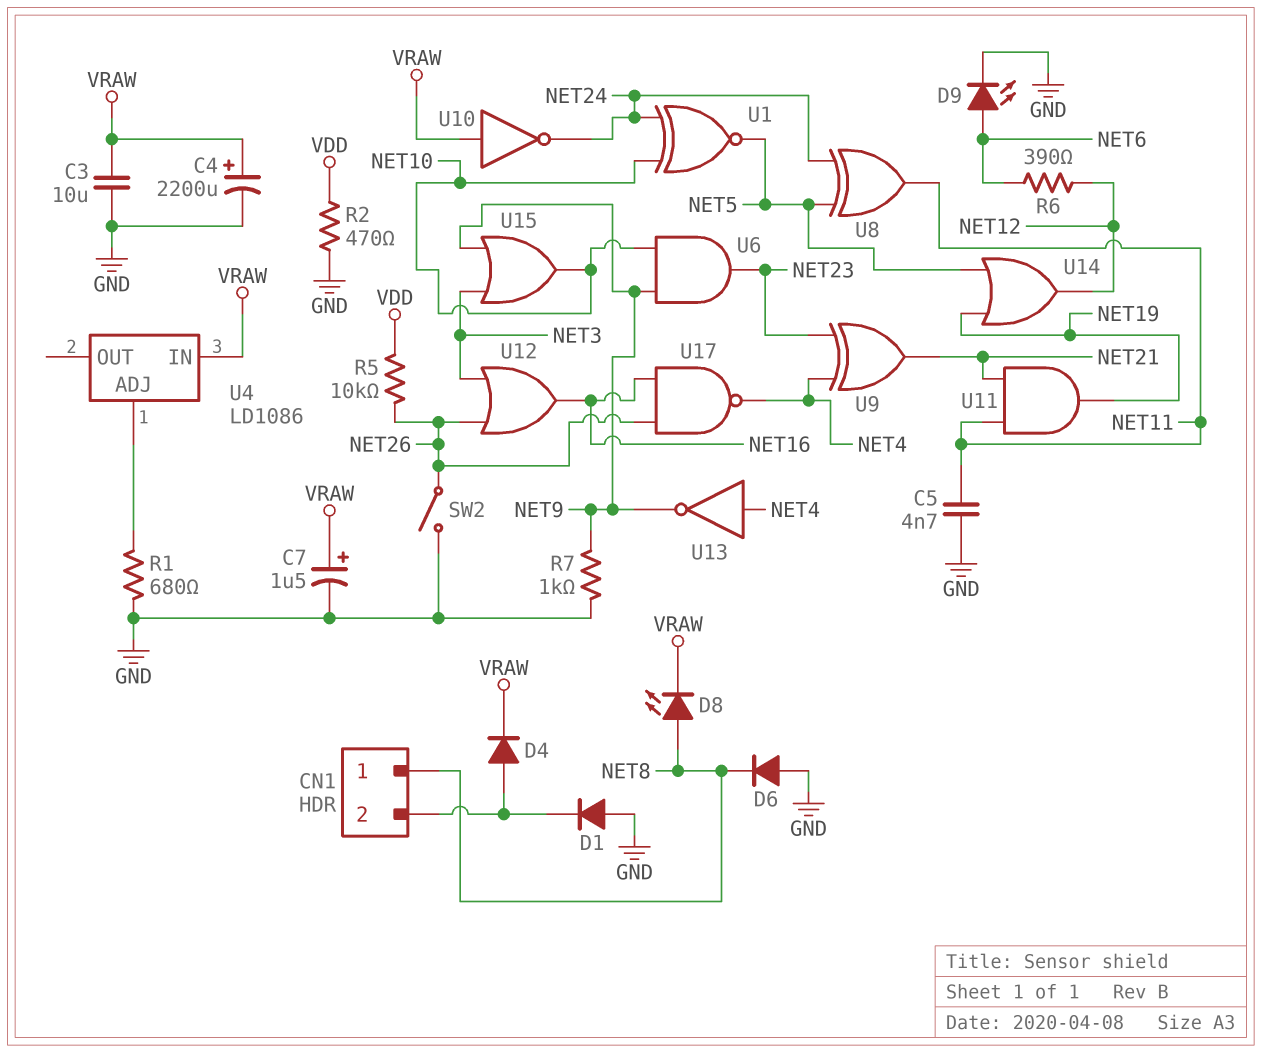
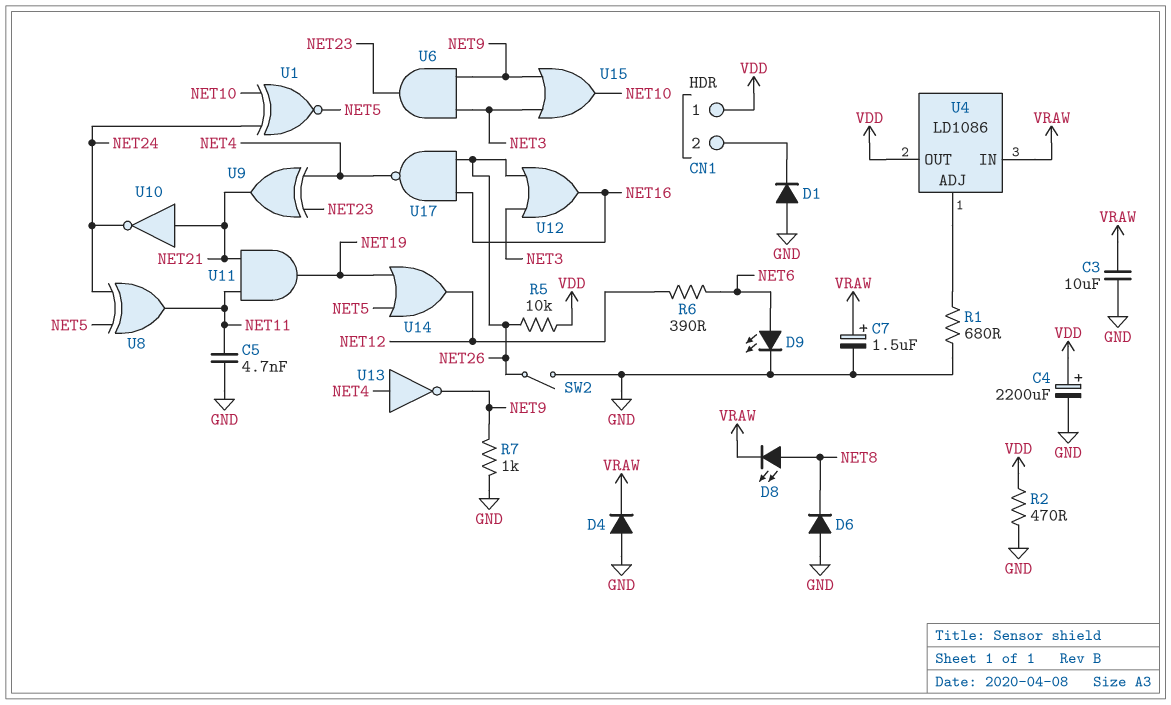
C4: 2200uF (plus VRAW, minus GND) -> 2200uF (plus VDD, minus GND)
CN1 pin 1: NET8 -> VDD
D4: diode (A CN1/2, K VRAW) -> diode (A GND, K VRAW)
U4 pin OUT: none -> VDD
U6: AND (in NET9, in NET10, out NET23) -> AND (in NET3, in NET9, out NET23)
U10: NOT (in VRAW, out NET24) -> NOT (in NET21, out NET24)

